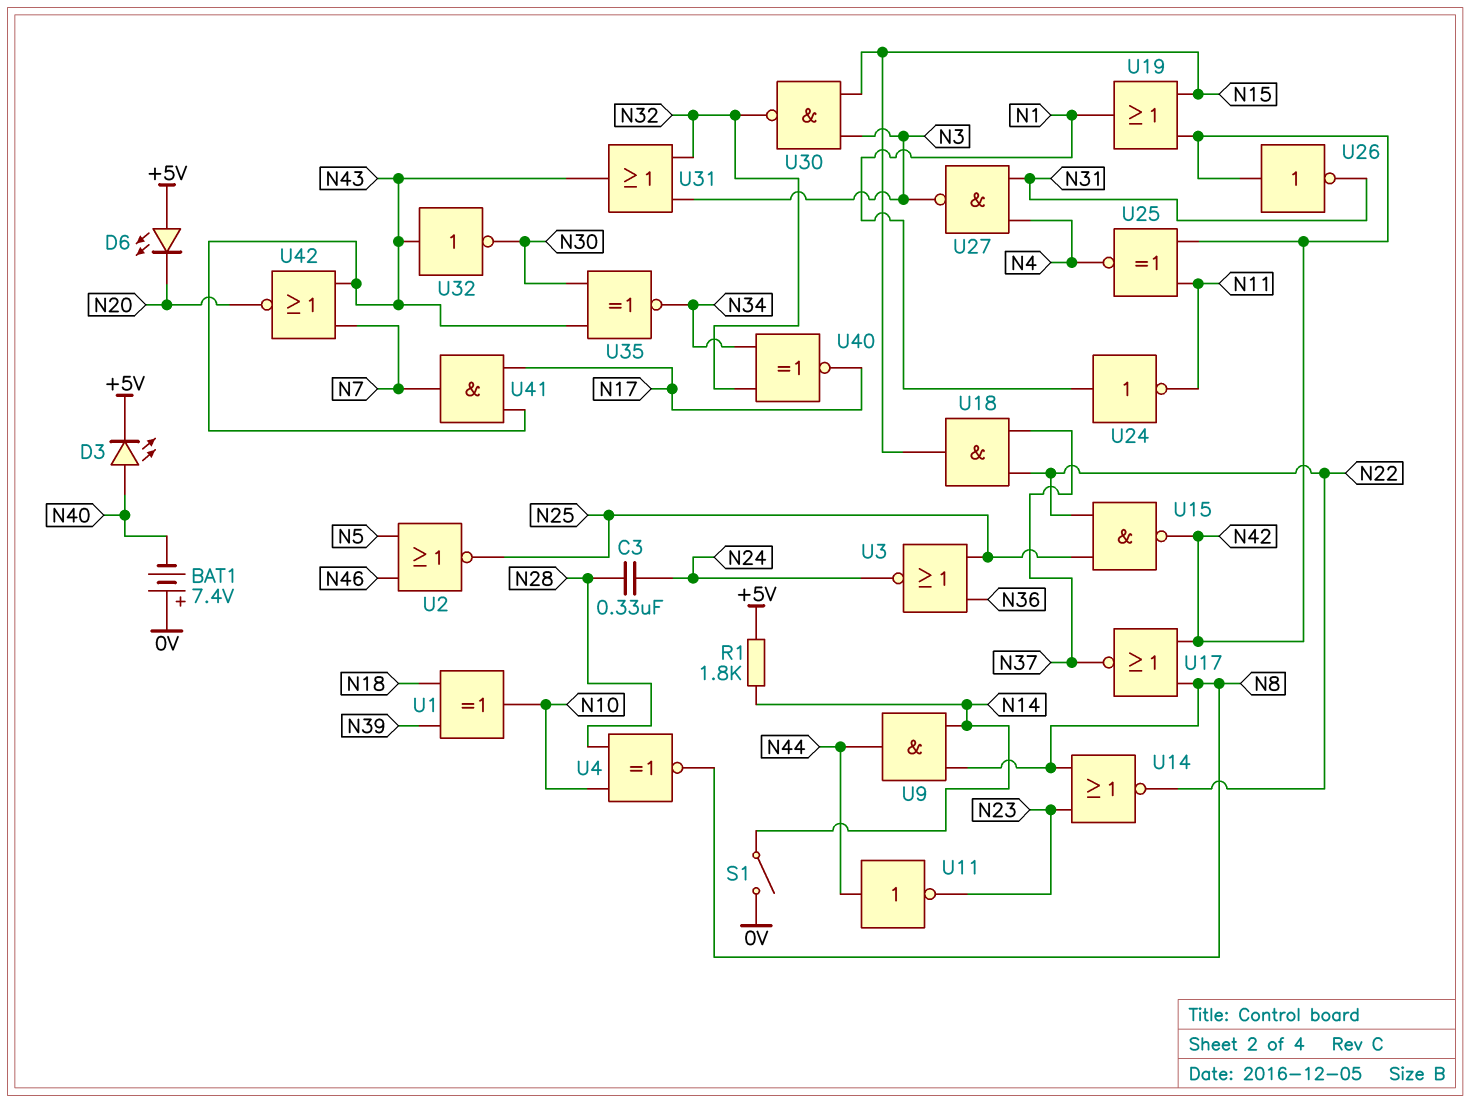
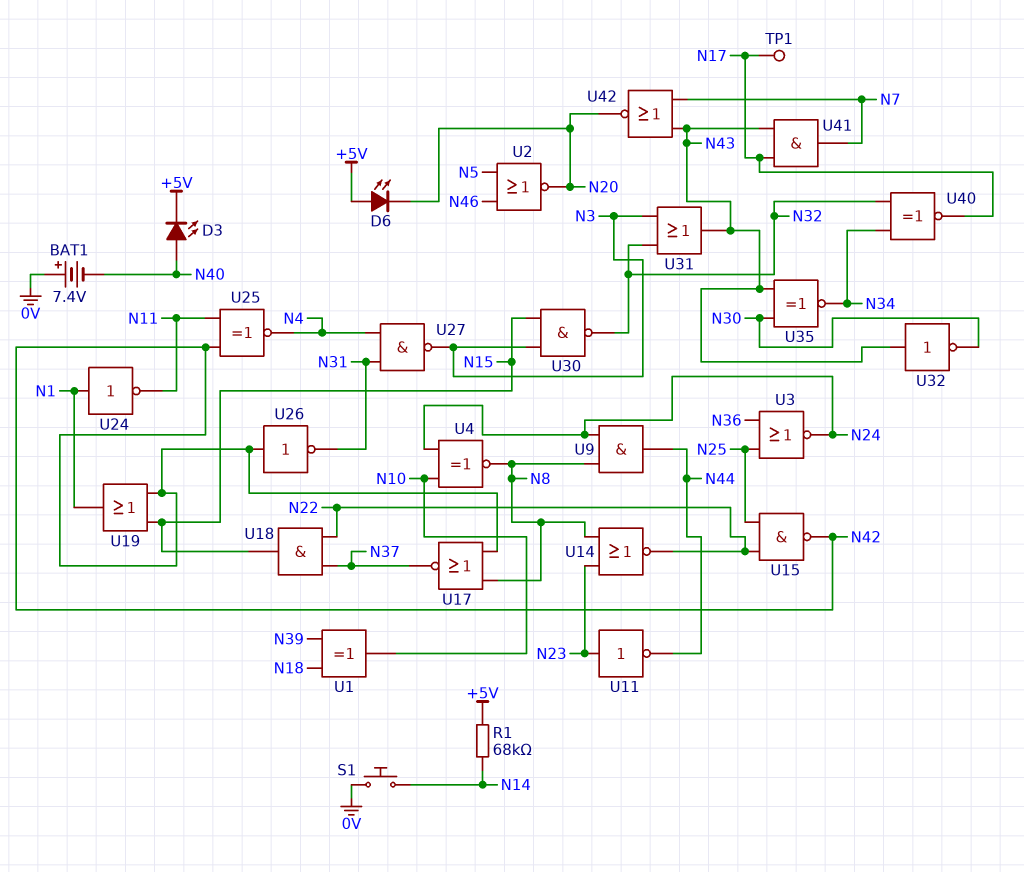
C3: 330nF (N24, N28) -> none
R1: 1.8k (+5V, N14) -> 68k (+5V, N14)
S1: switch (0V, N14) -> button (0V, N14)
TP1: none -> test point (N17)
U2: NOR (in N5, in N46, out N25) -> NOR (in N5, in N46, out N20)
U4: XNOR (in N10, in N28, out N8) -> XNOR (in N10, in N24, out N8)
U9: AND (in N8, in N14, out N44) -> AND (in N8, in N24, out N44)
U11: NOT (in N44, out N23) -> NOT (in N23, out N44)

